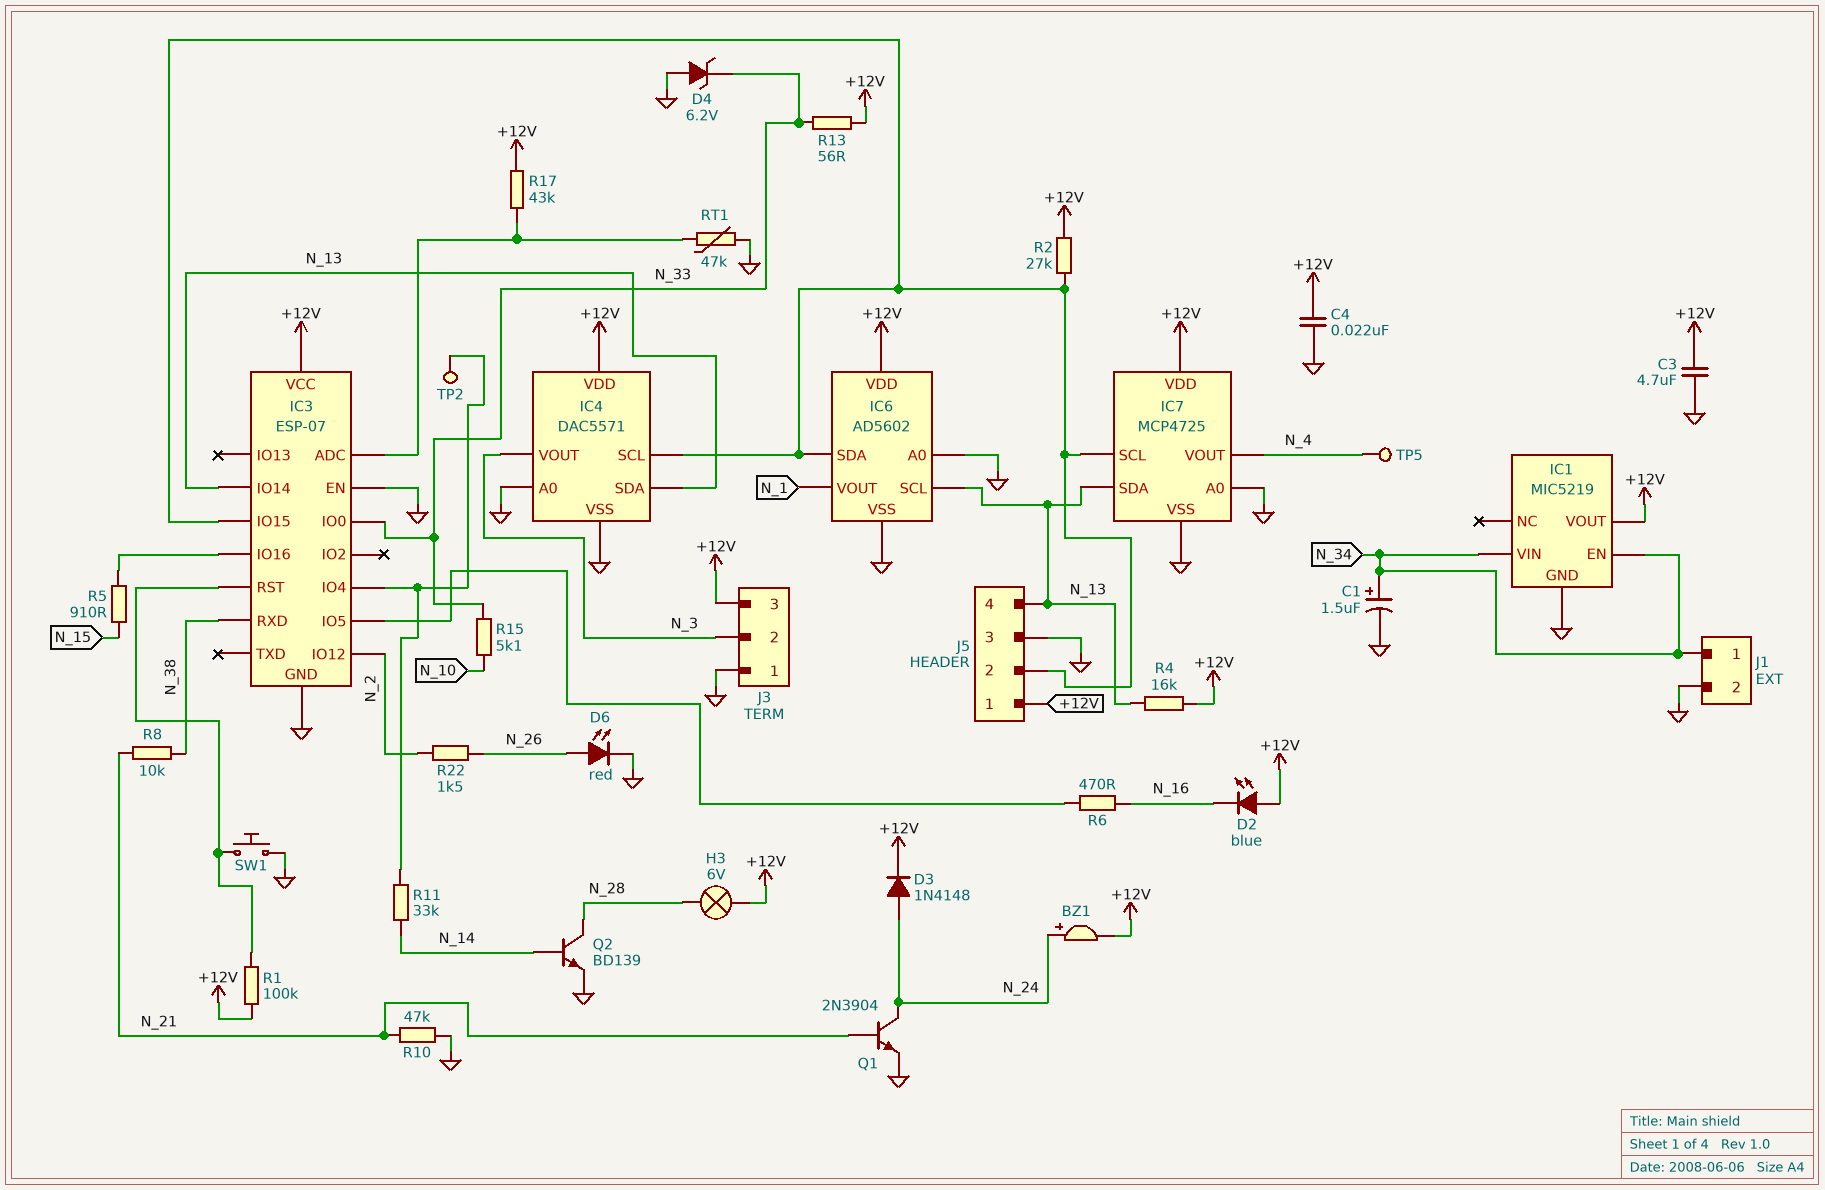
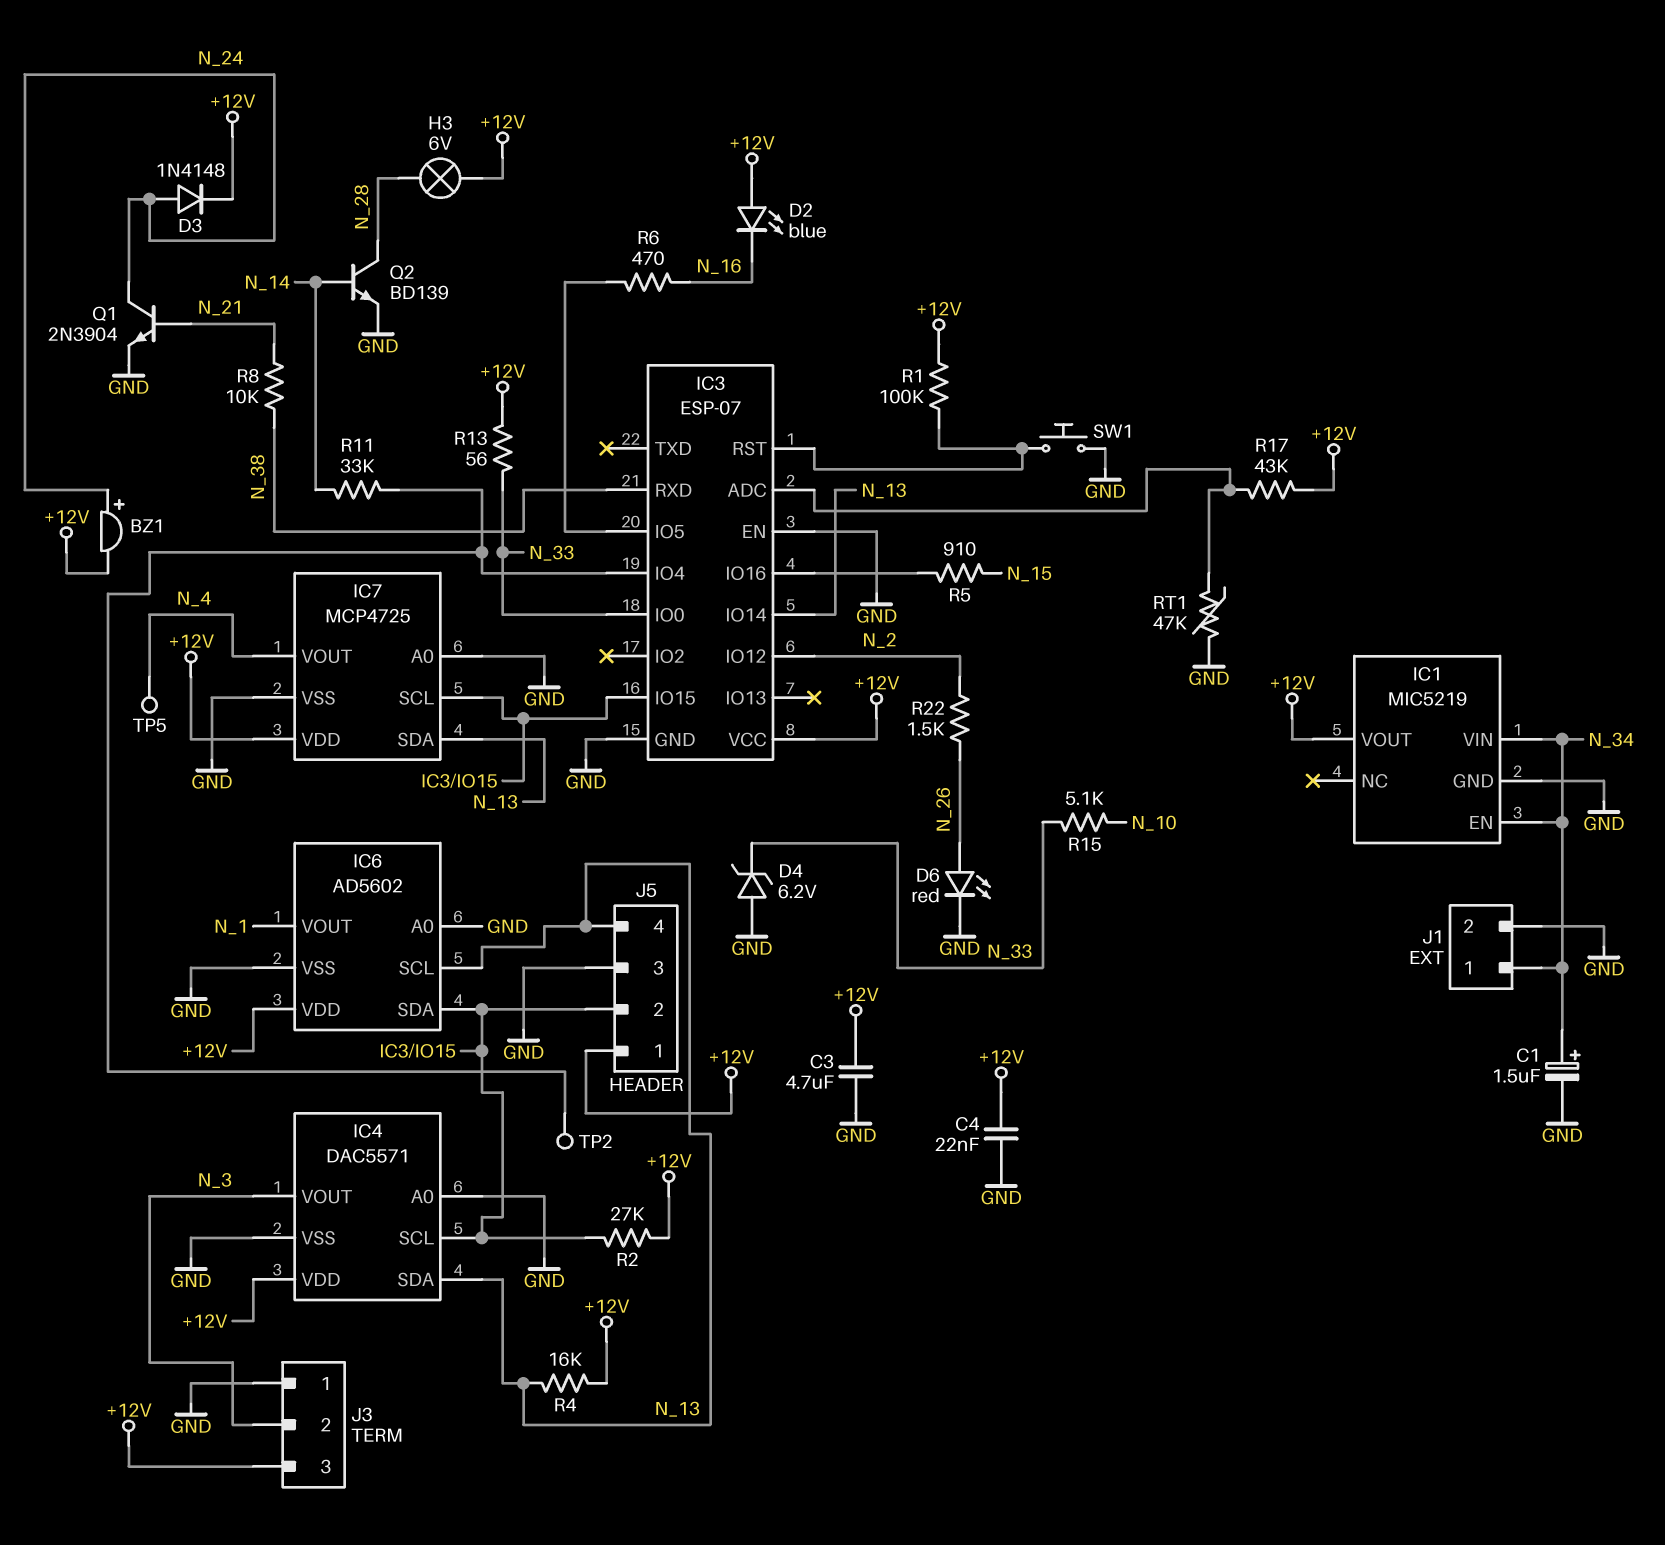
R10: 47k (GND, N_21) -> none

